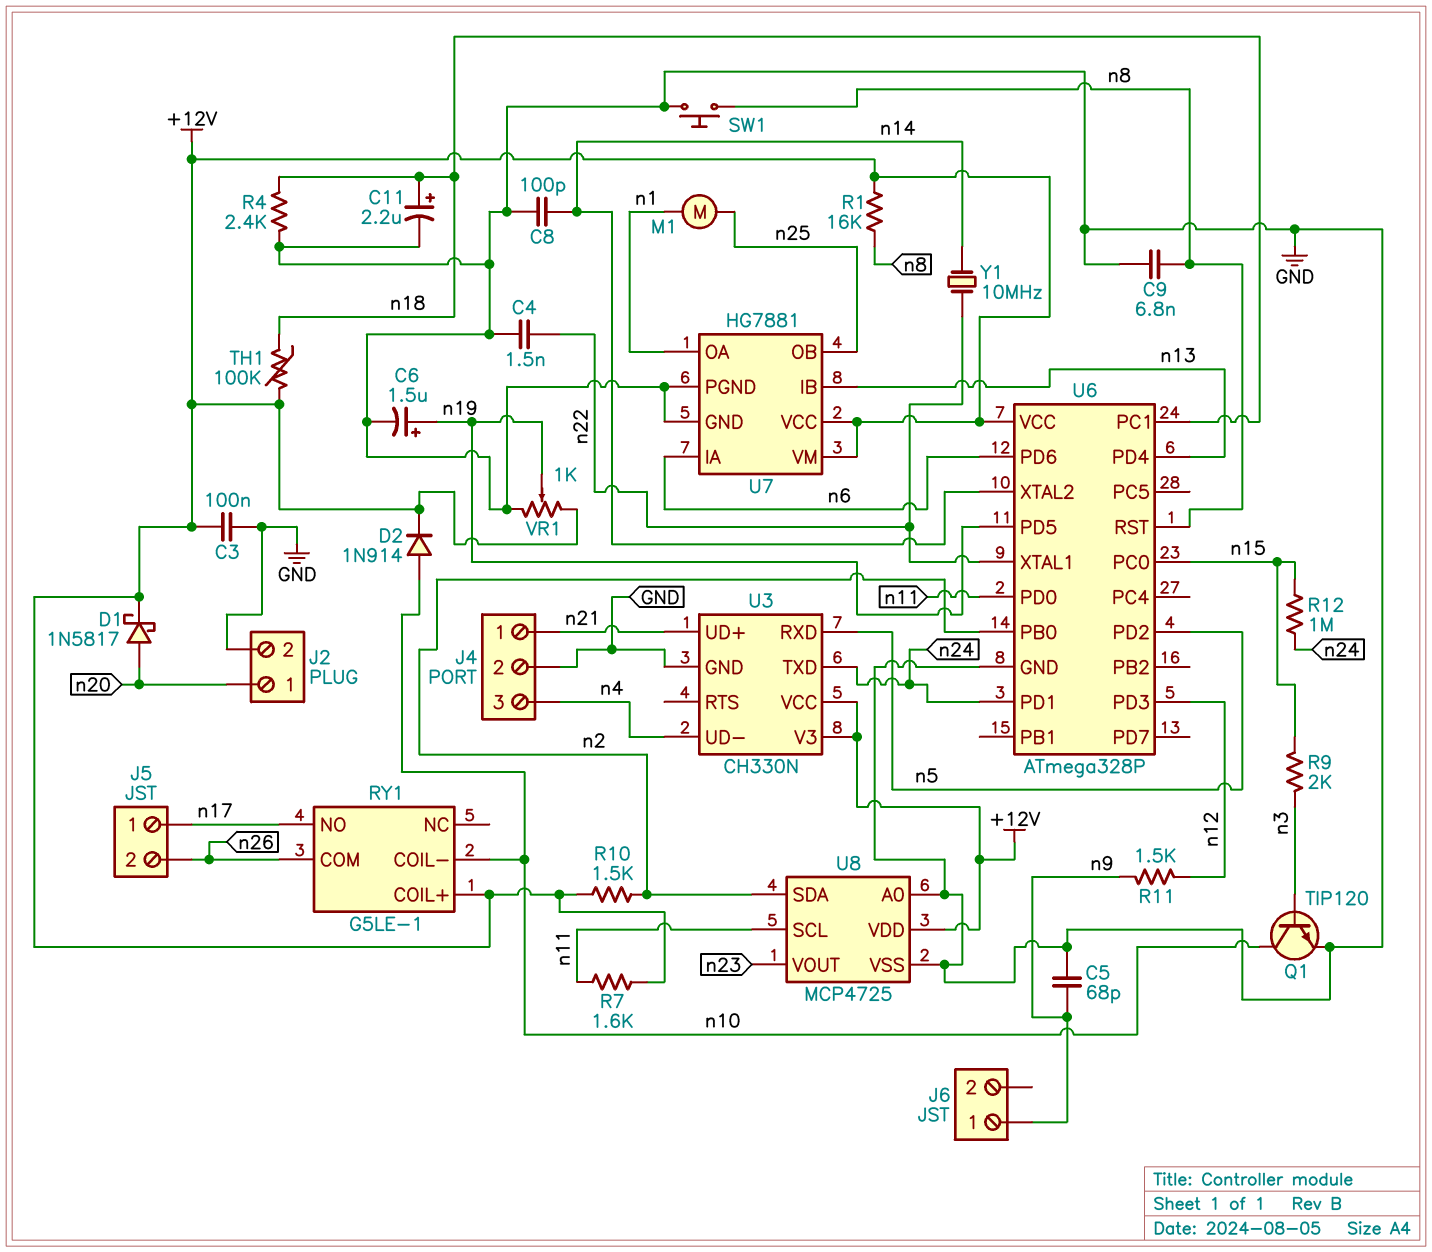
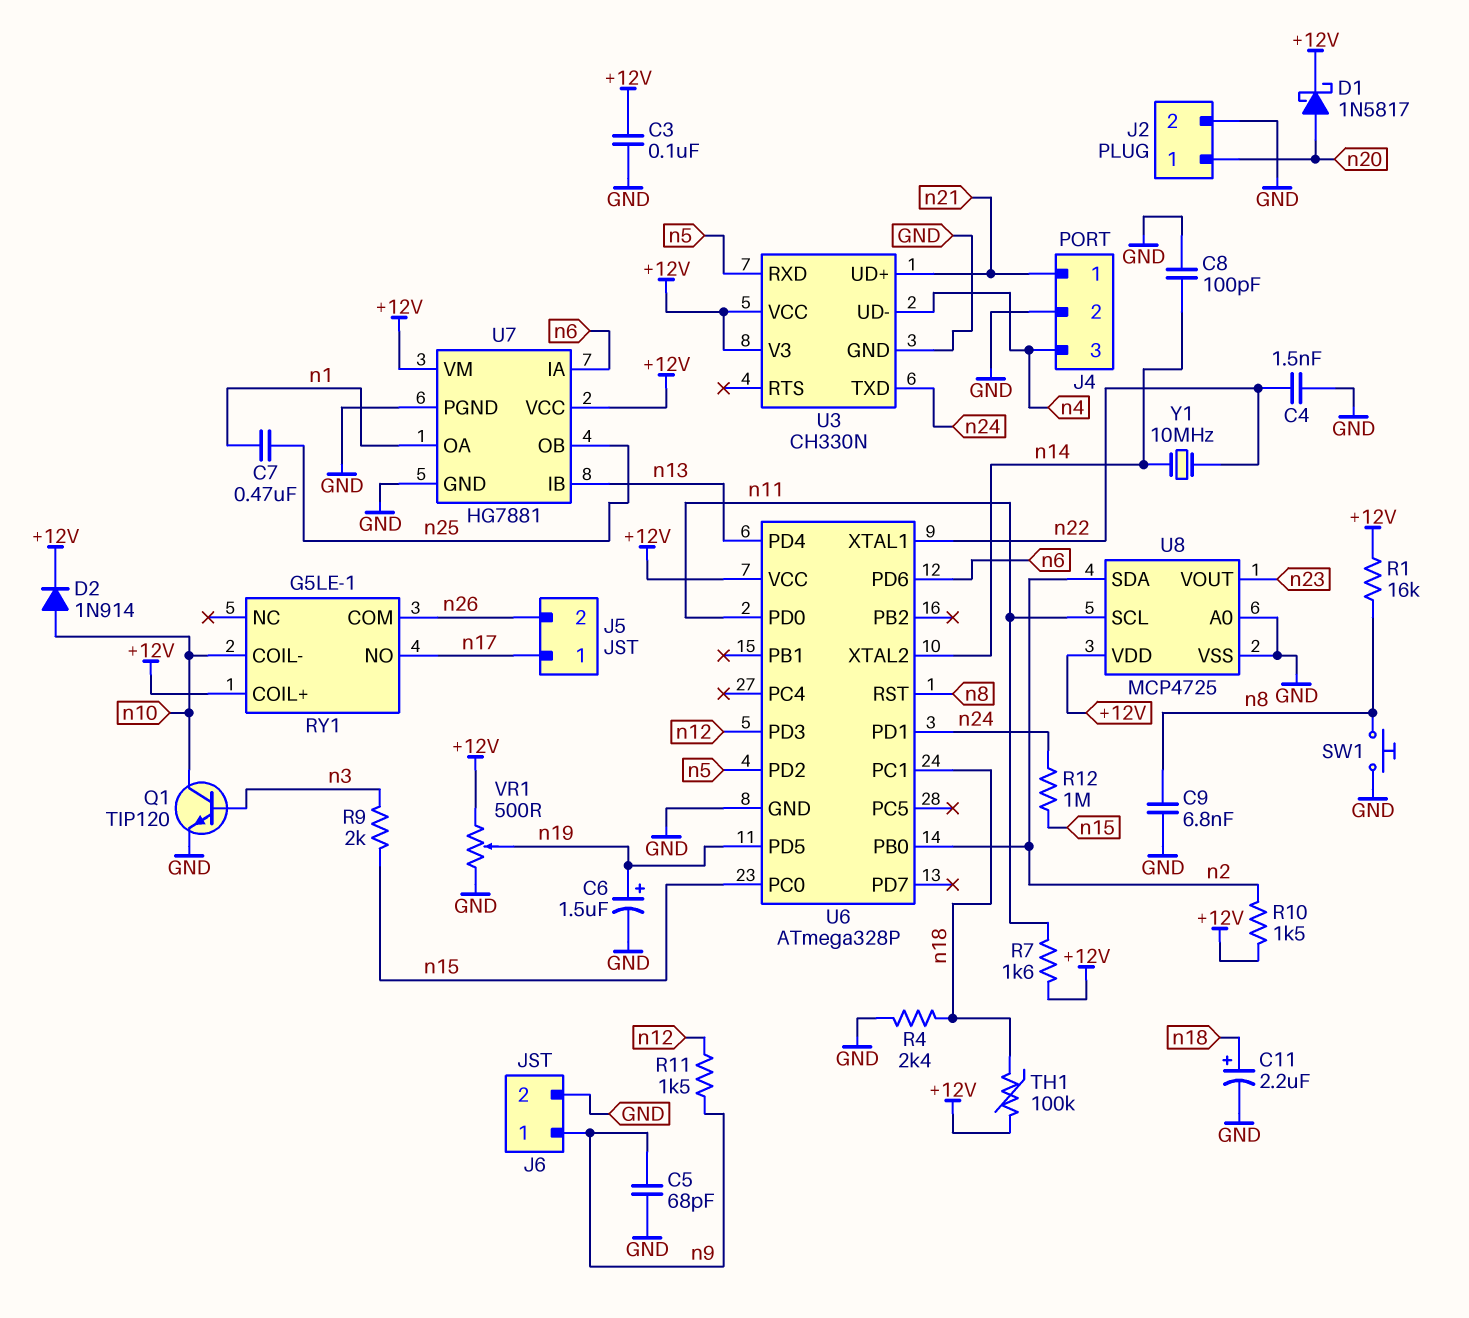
C7: none -> 470nF (n1, n25)
J6 pin 2: none -> GND
M1: motor (n1, n25) -> none
VR1: 1k (+12V, GND, wiper n19) -> 500 (+12V, GND, wiper n19)

